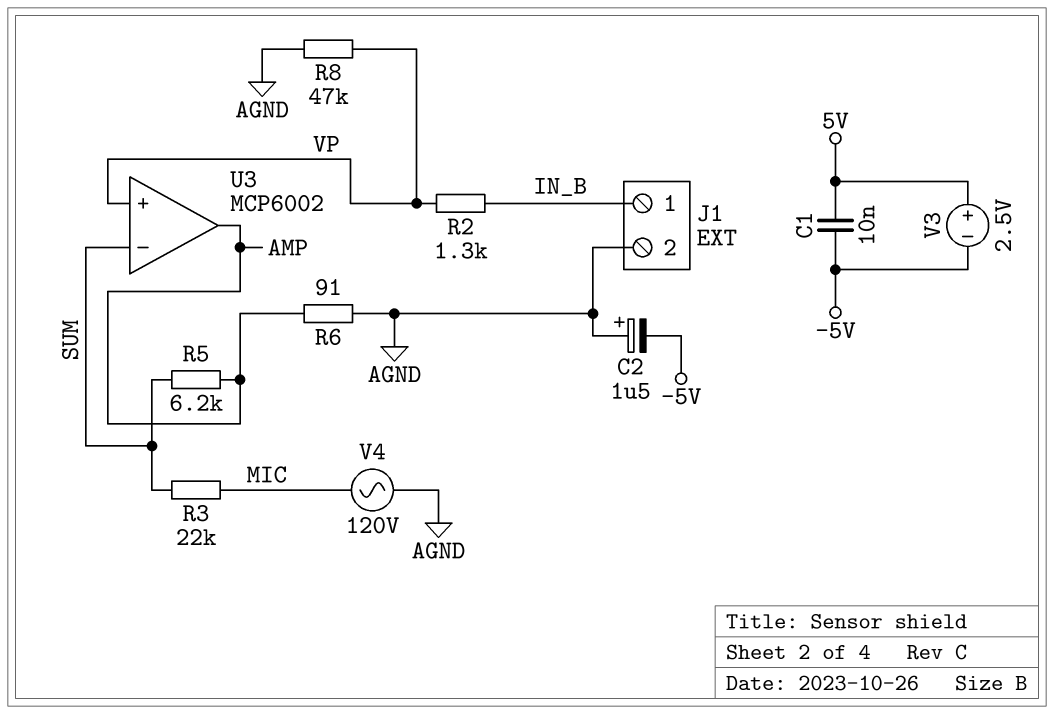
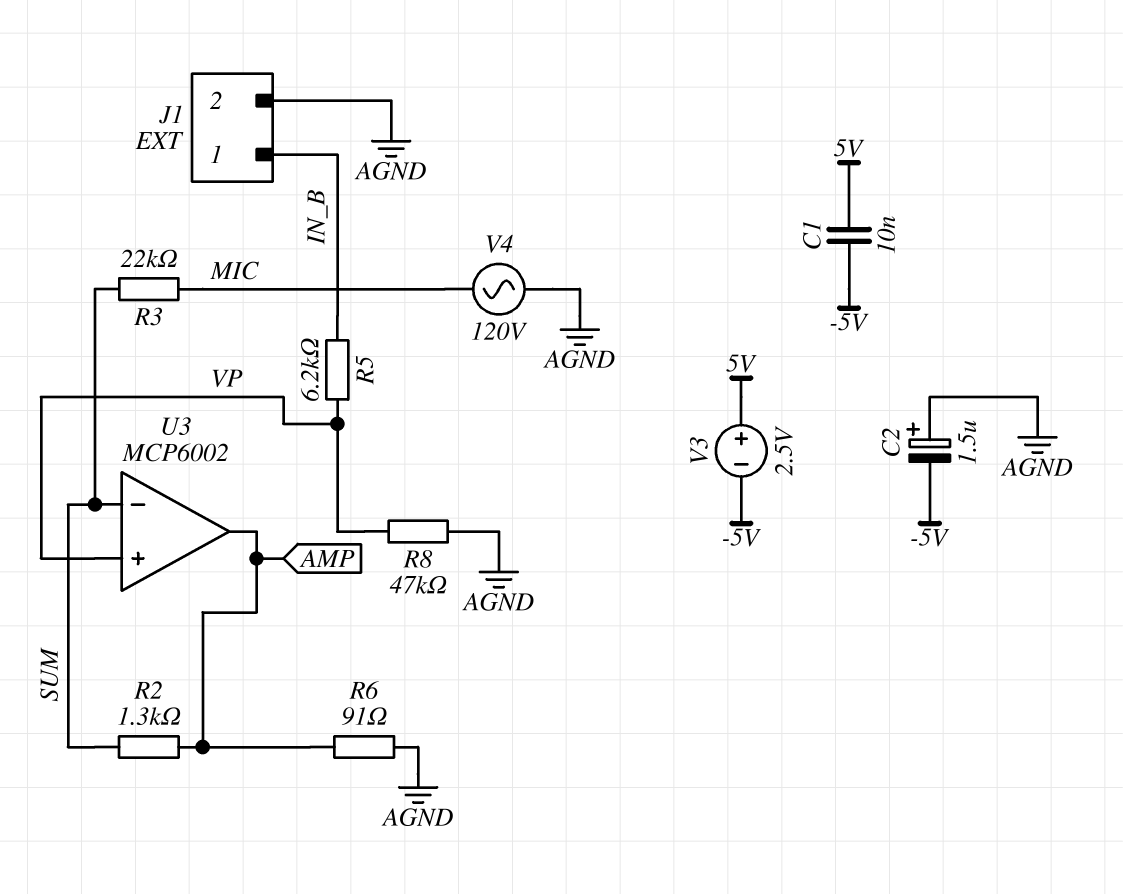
R2: 1.3k (IN_B, VP) -> 1.3k (AMP, SUM)
R5: 6.2k (AMP, SUM) -> 6.2k (IN_B, VP)

